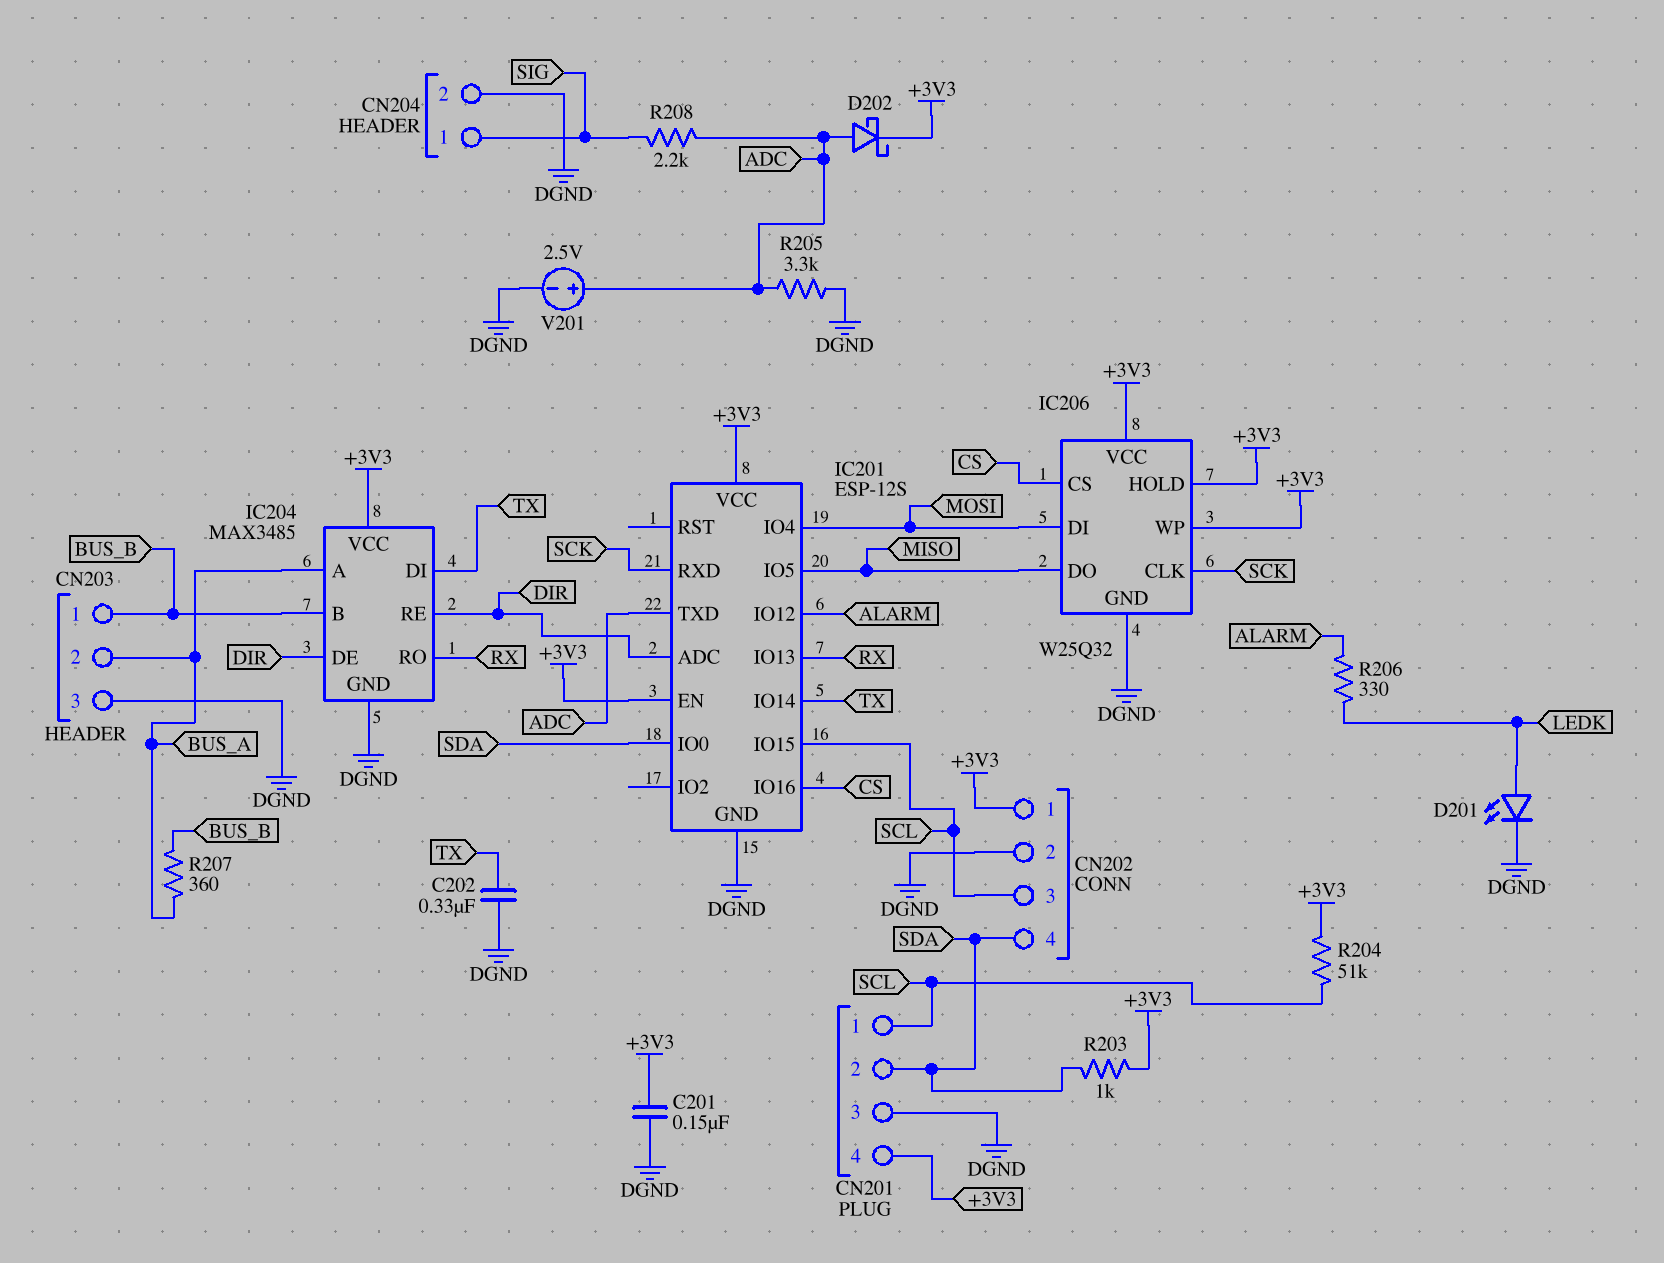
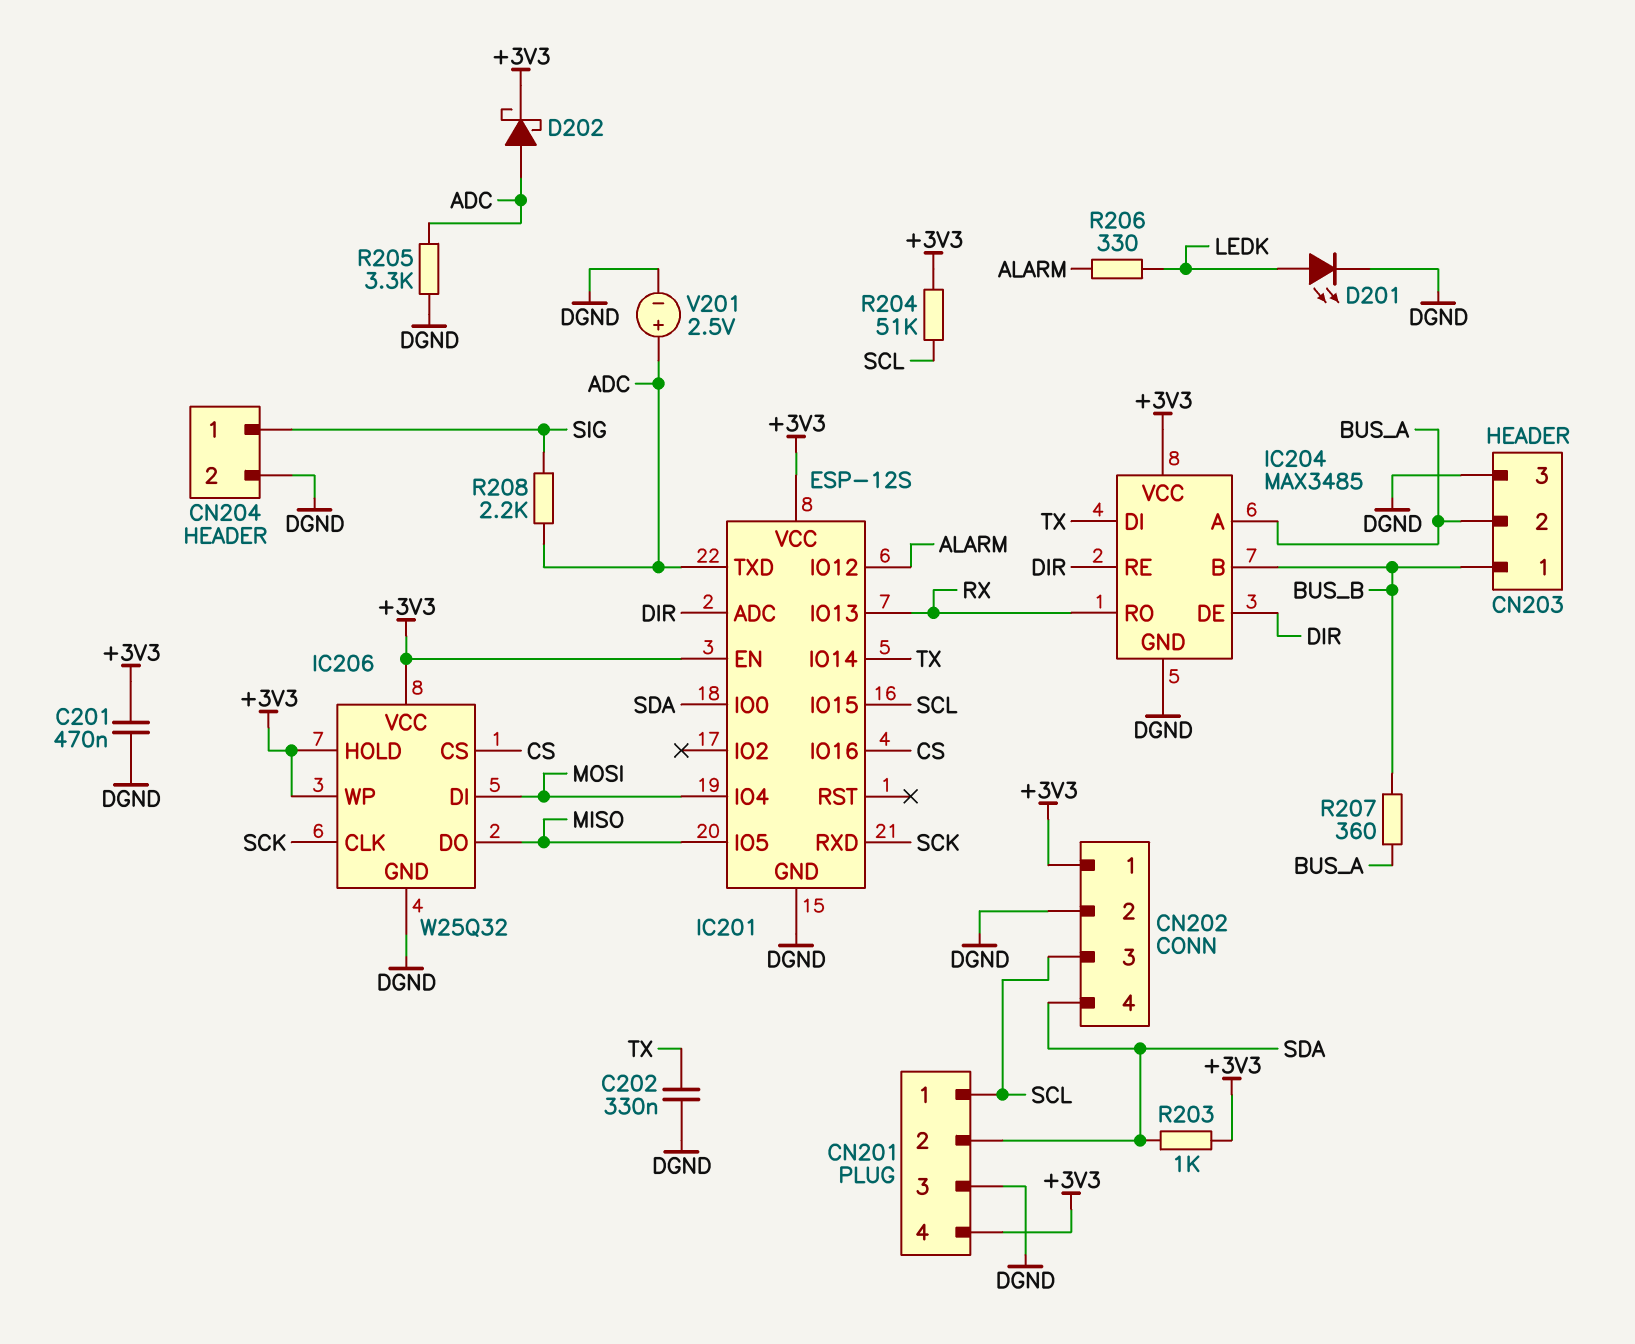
C201: 150nF (+3V3, DGND) -> 470nF (+3V3, DGND)

